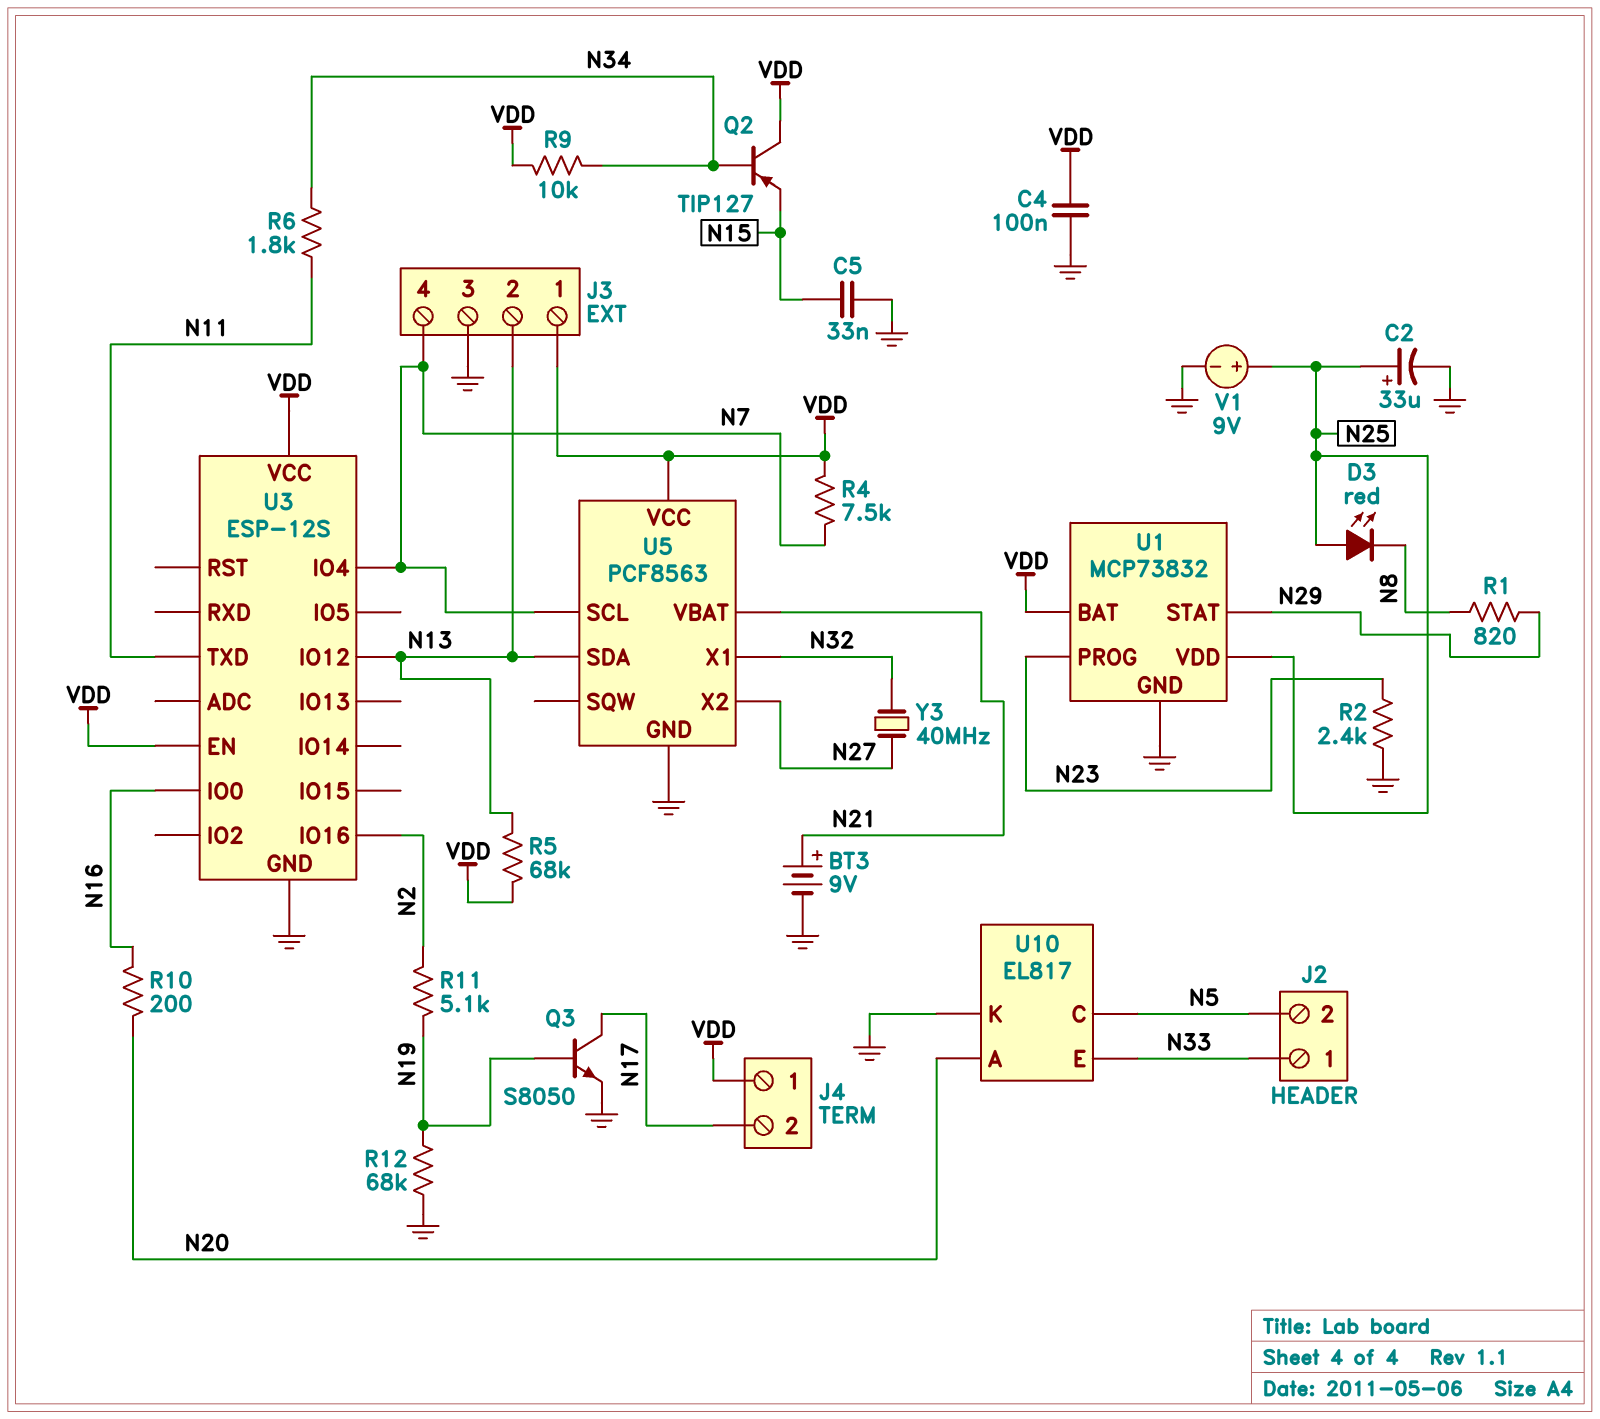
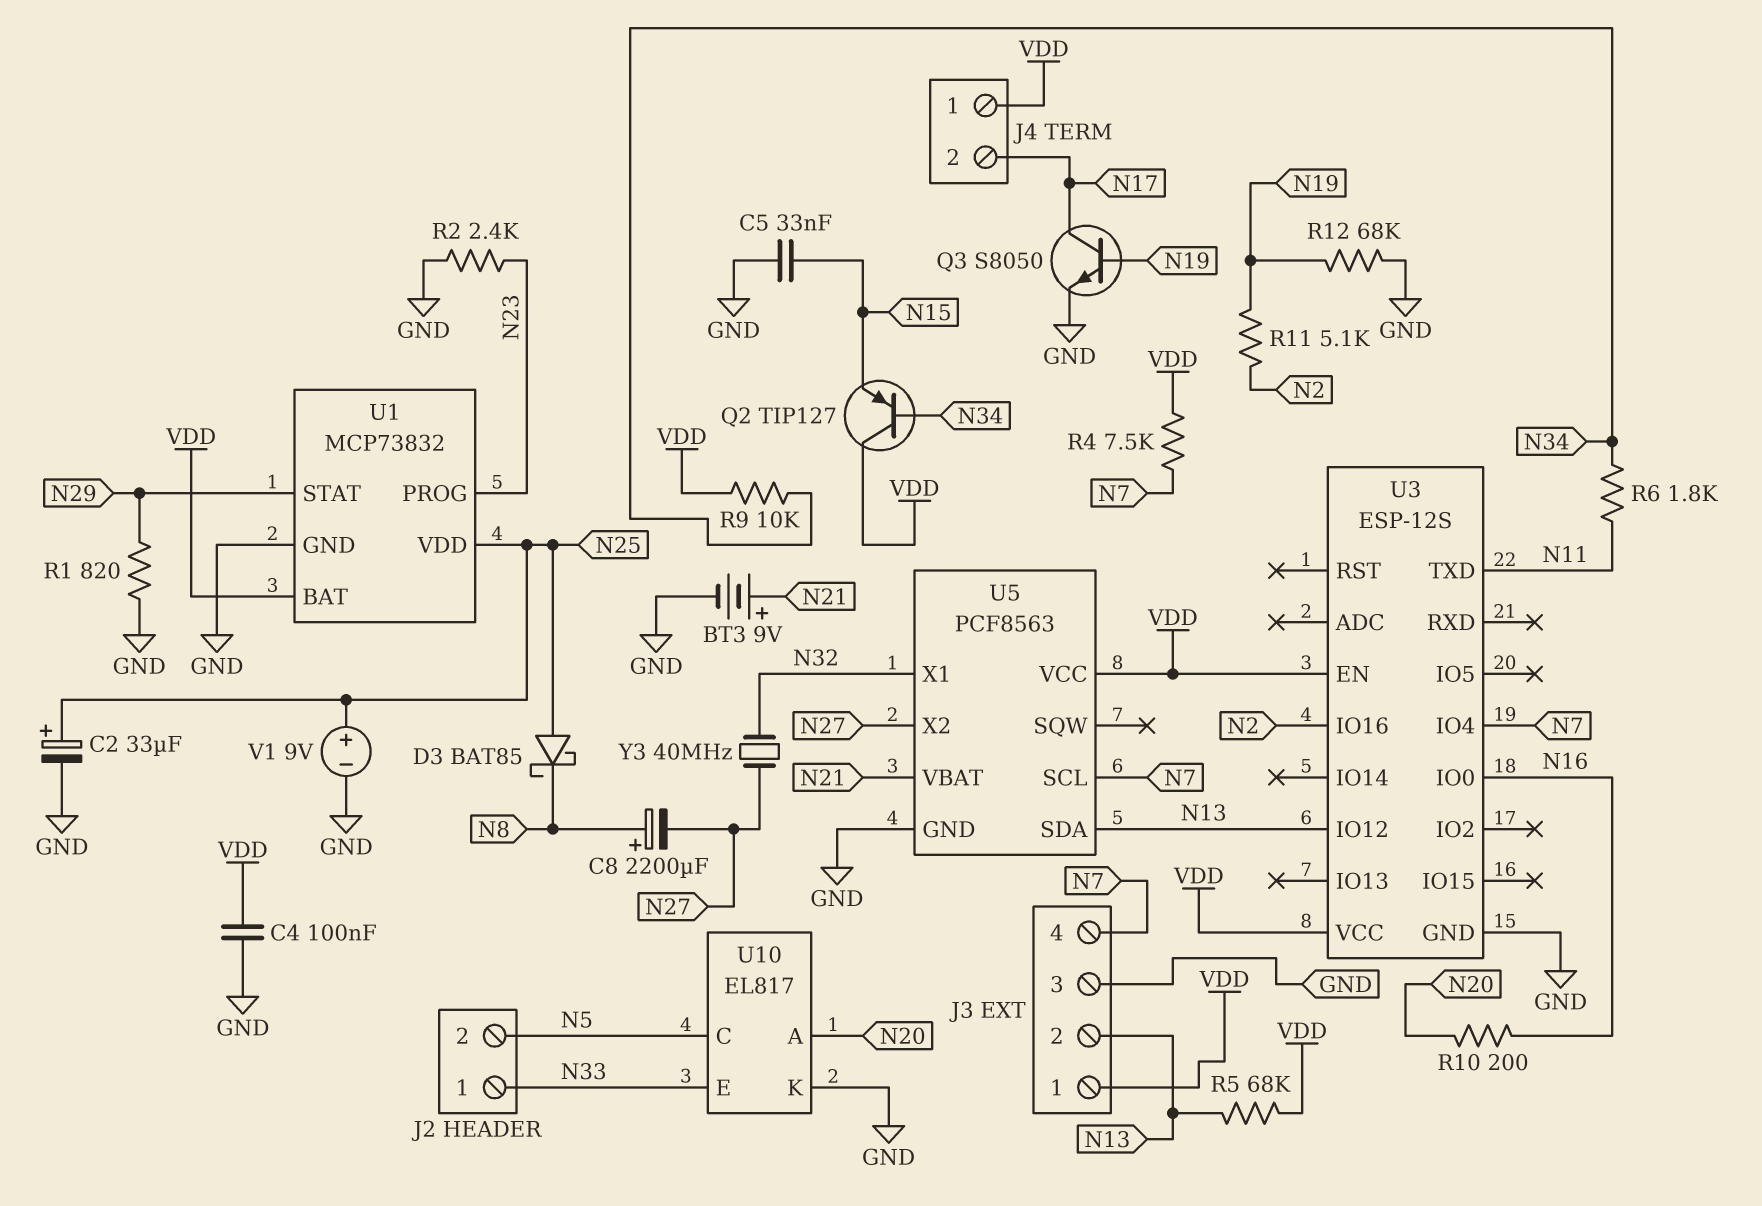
C8: none -> 2200uF (plus N8, minus N27)
D3: LED red (A N25, K N8) -> schottky BAT85 (A N25, K N8)
R1: 820 (N8, N29) -> 820 (GND, N29)

